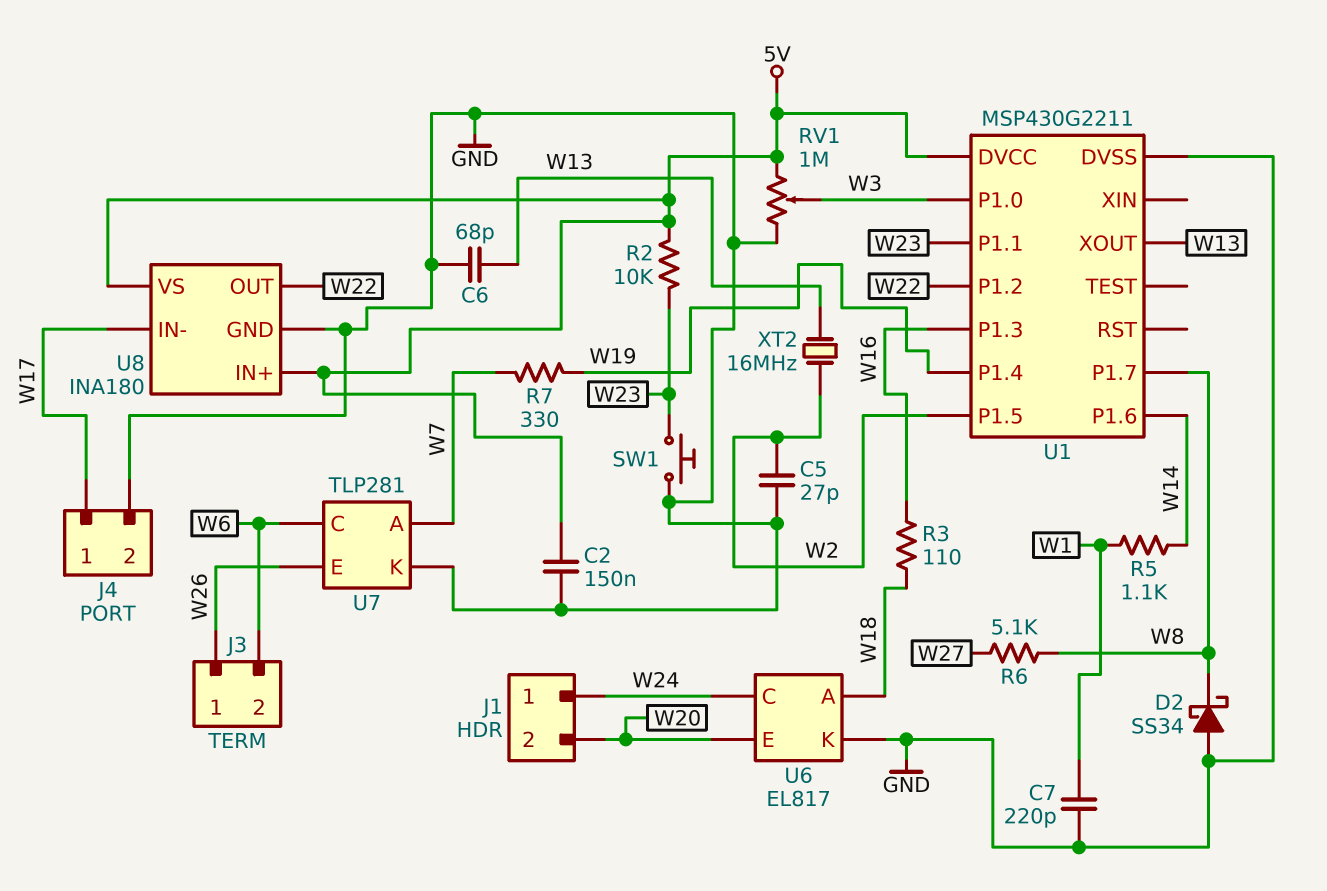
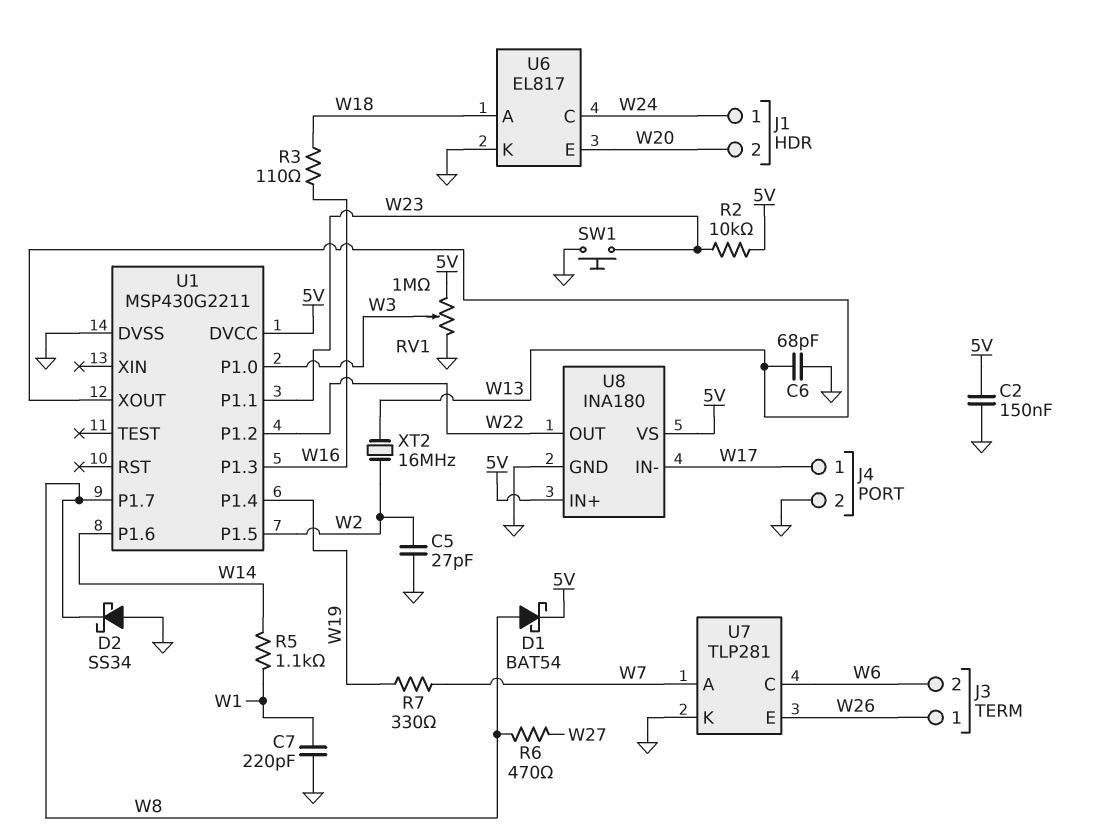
D1: none -> schottky BAT54 (A W8, K 5V)
R6: 5.1k (W8, W27) -> 470 (W8, W27)

